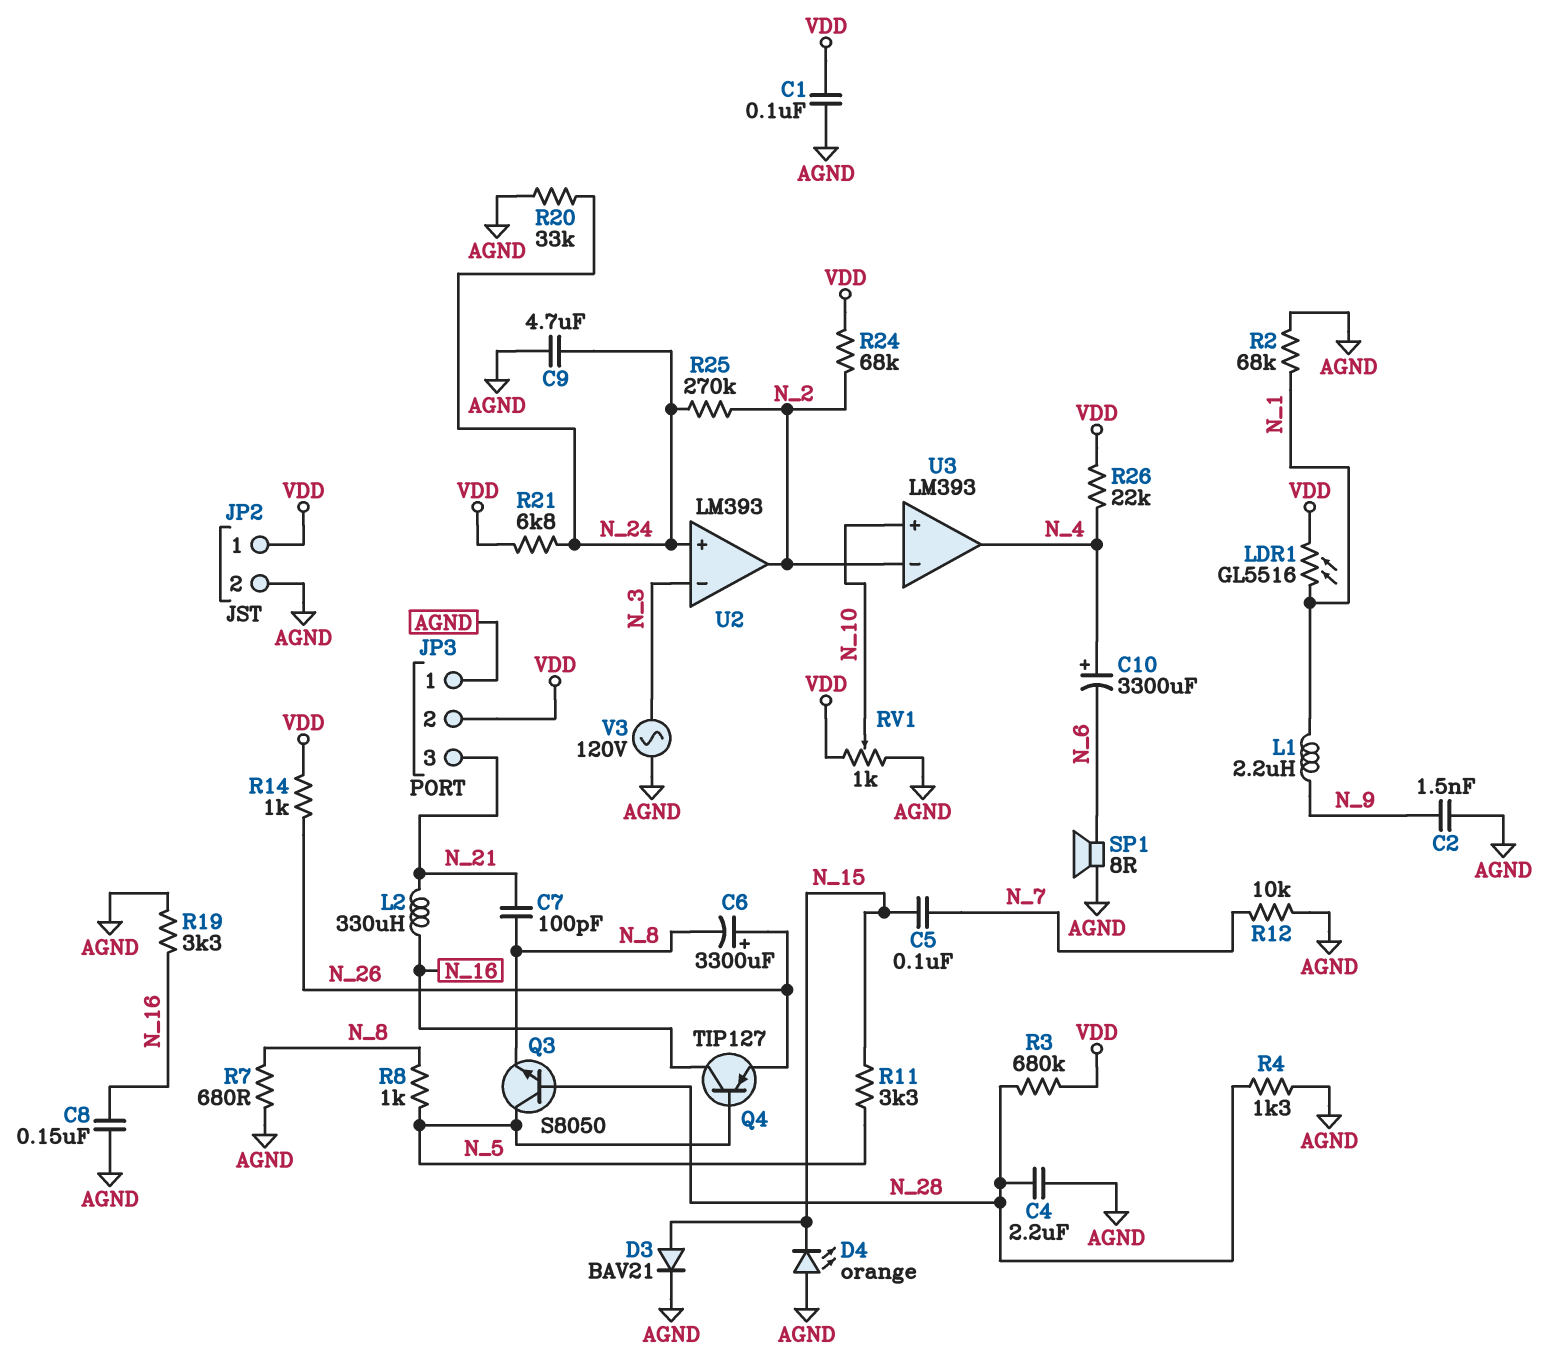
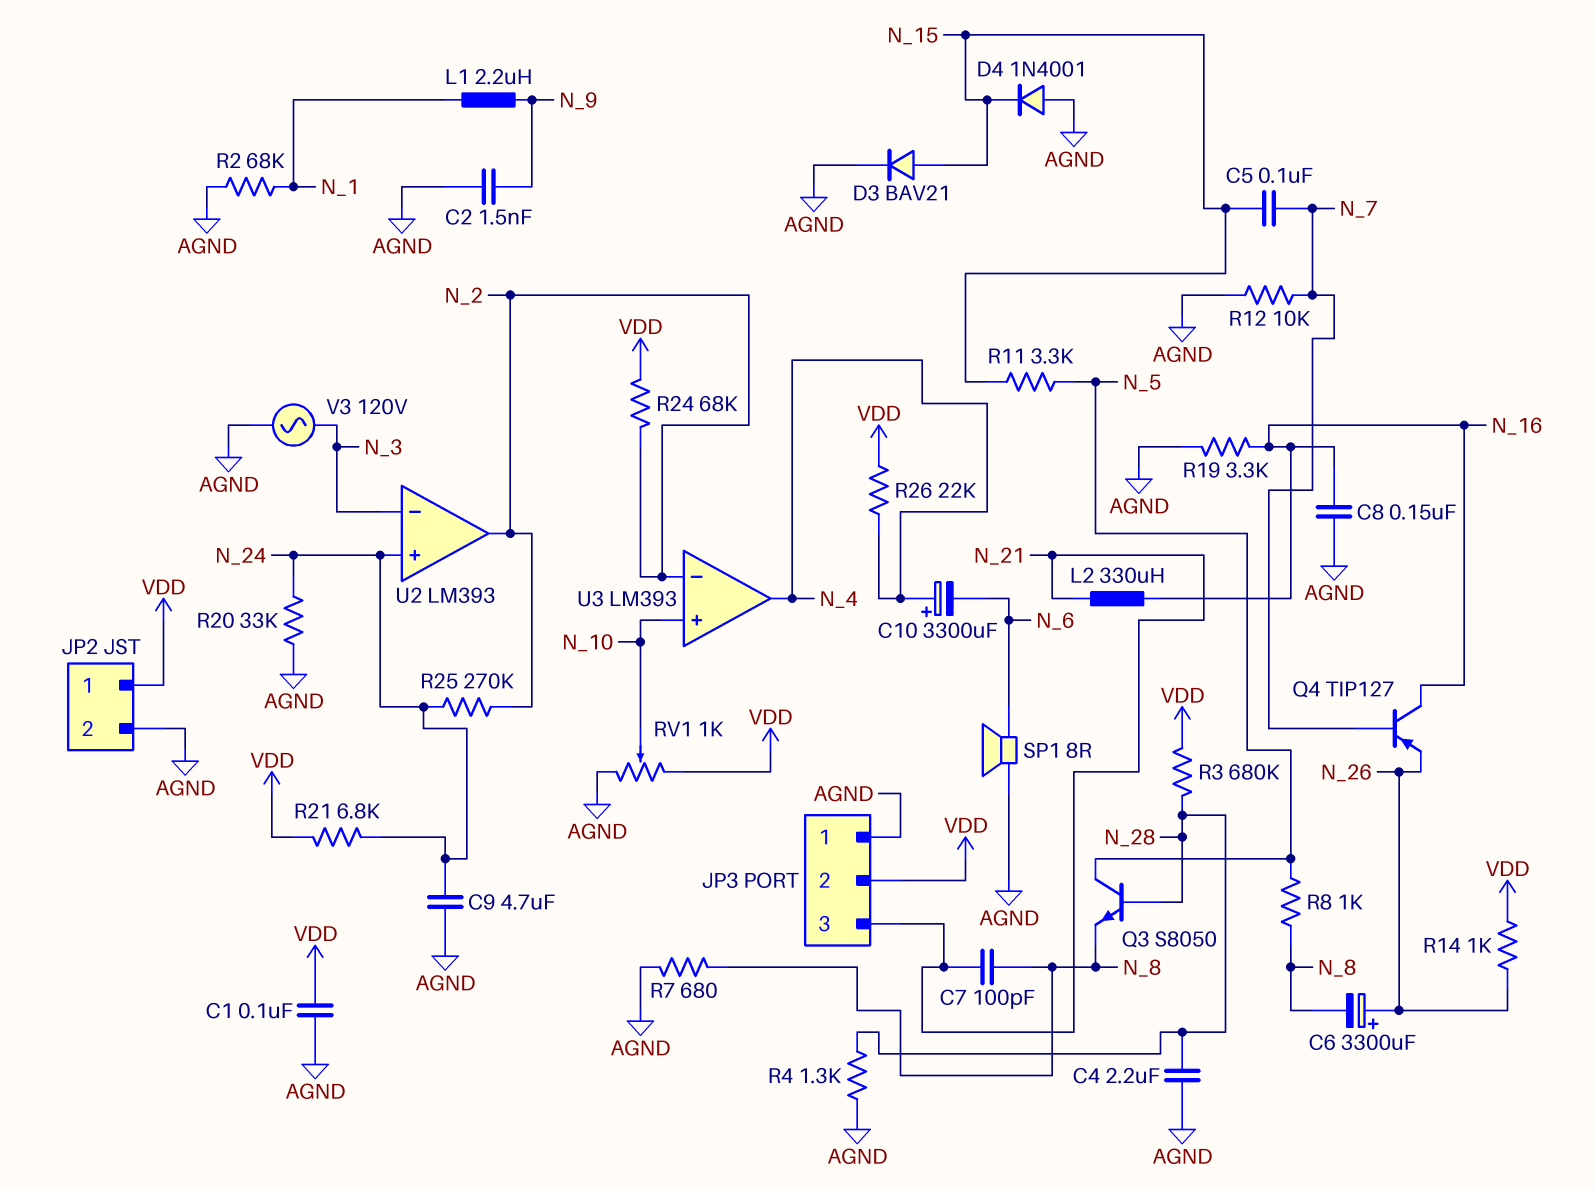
D4: LED orange (A AGND, K N_15) -> diode 1N4001 (A AGND, K N_15)
LDR1: GL5516 (N_1, VDD) -> none
Q4: PNP TIP127 (B N_5, C N_16, E N_26) -> PNP TIP127 (B N_7, C N_16, E N_26)

